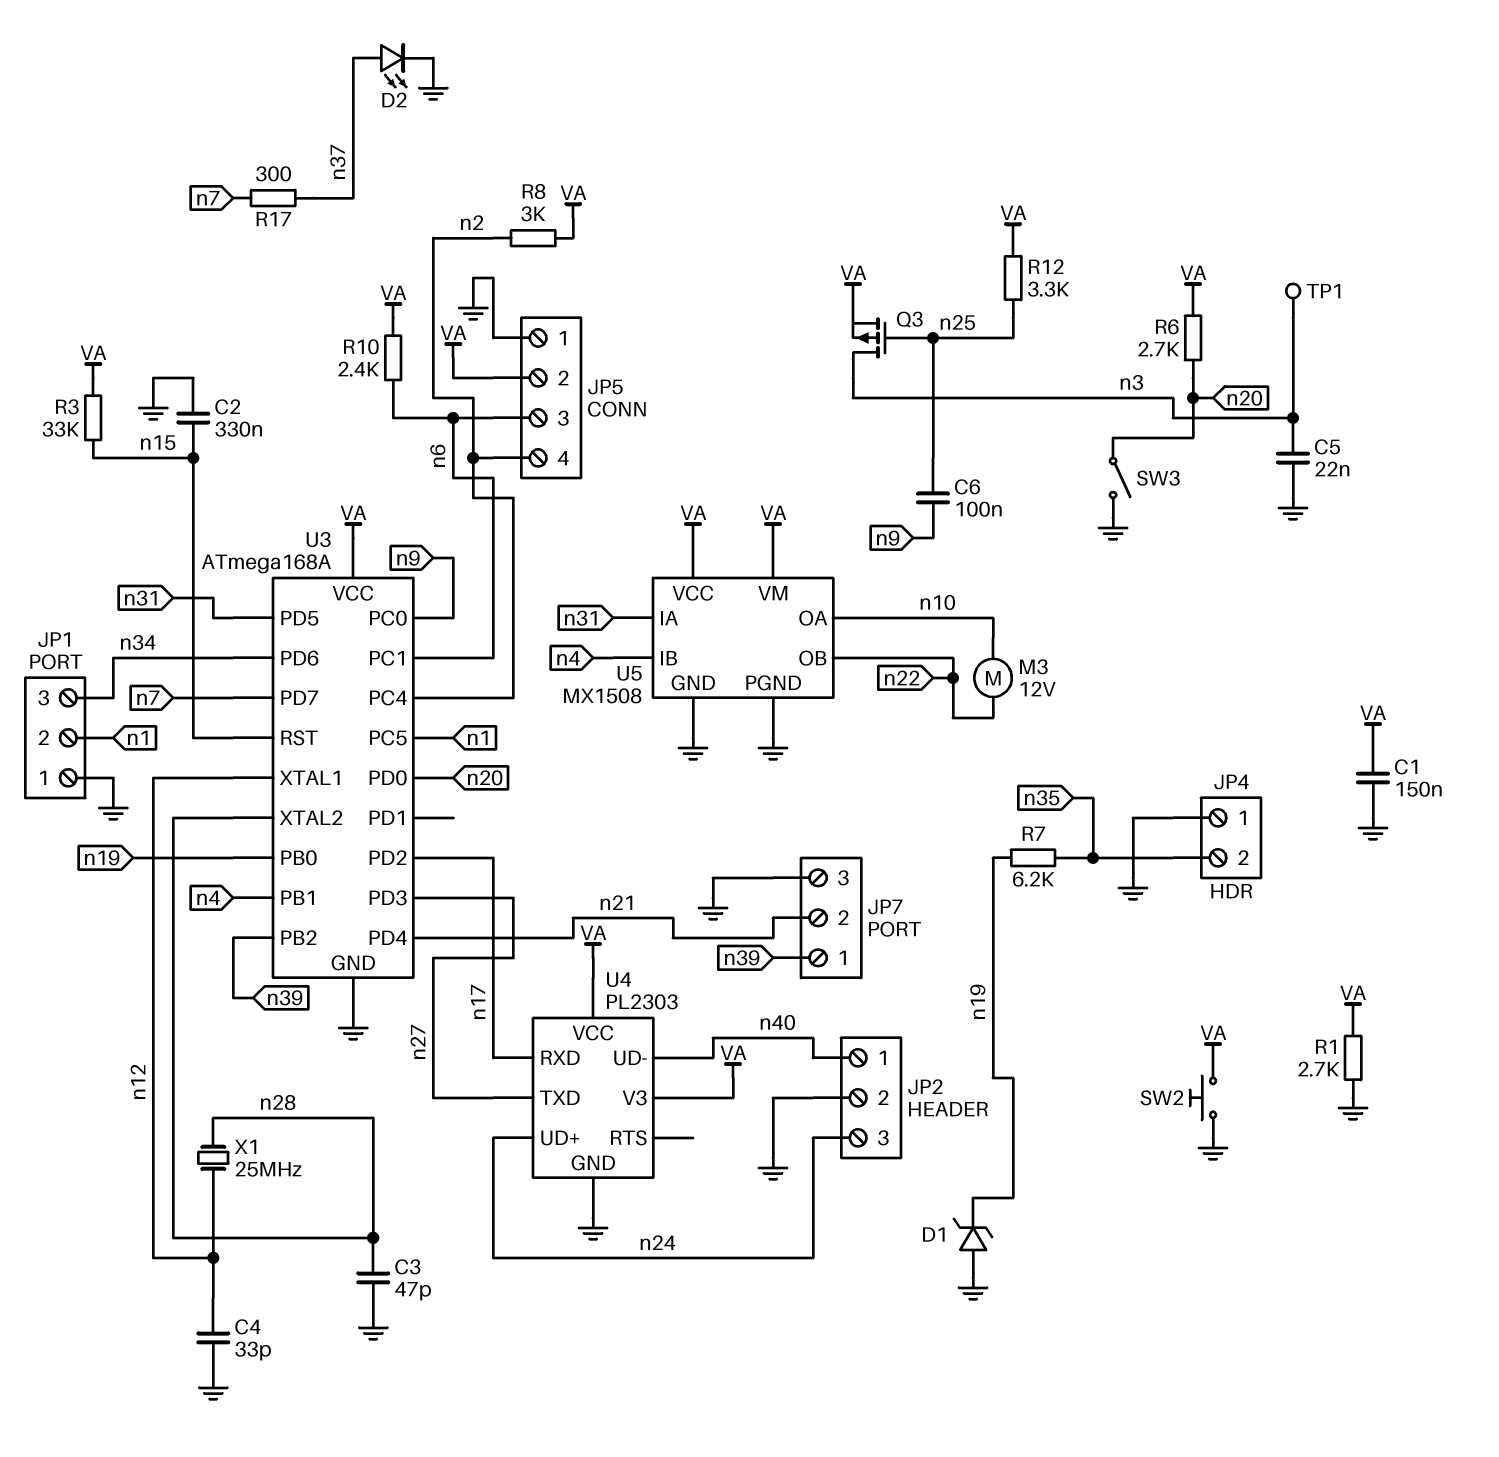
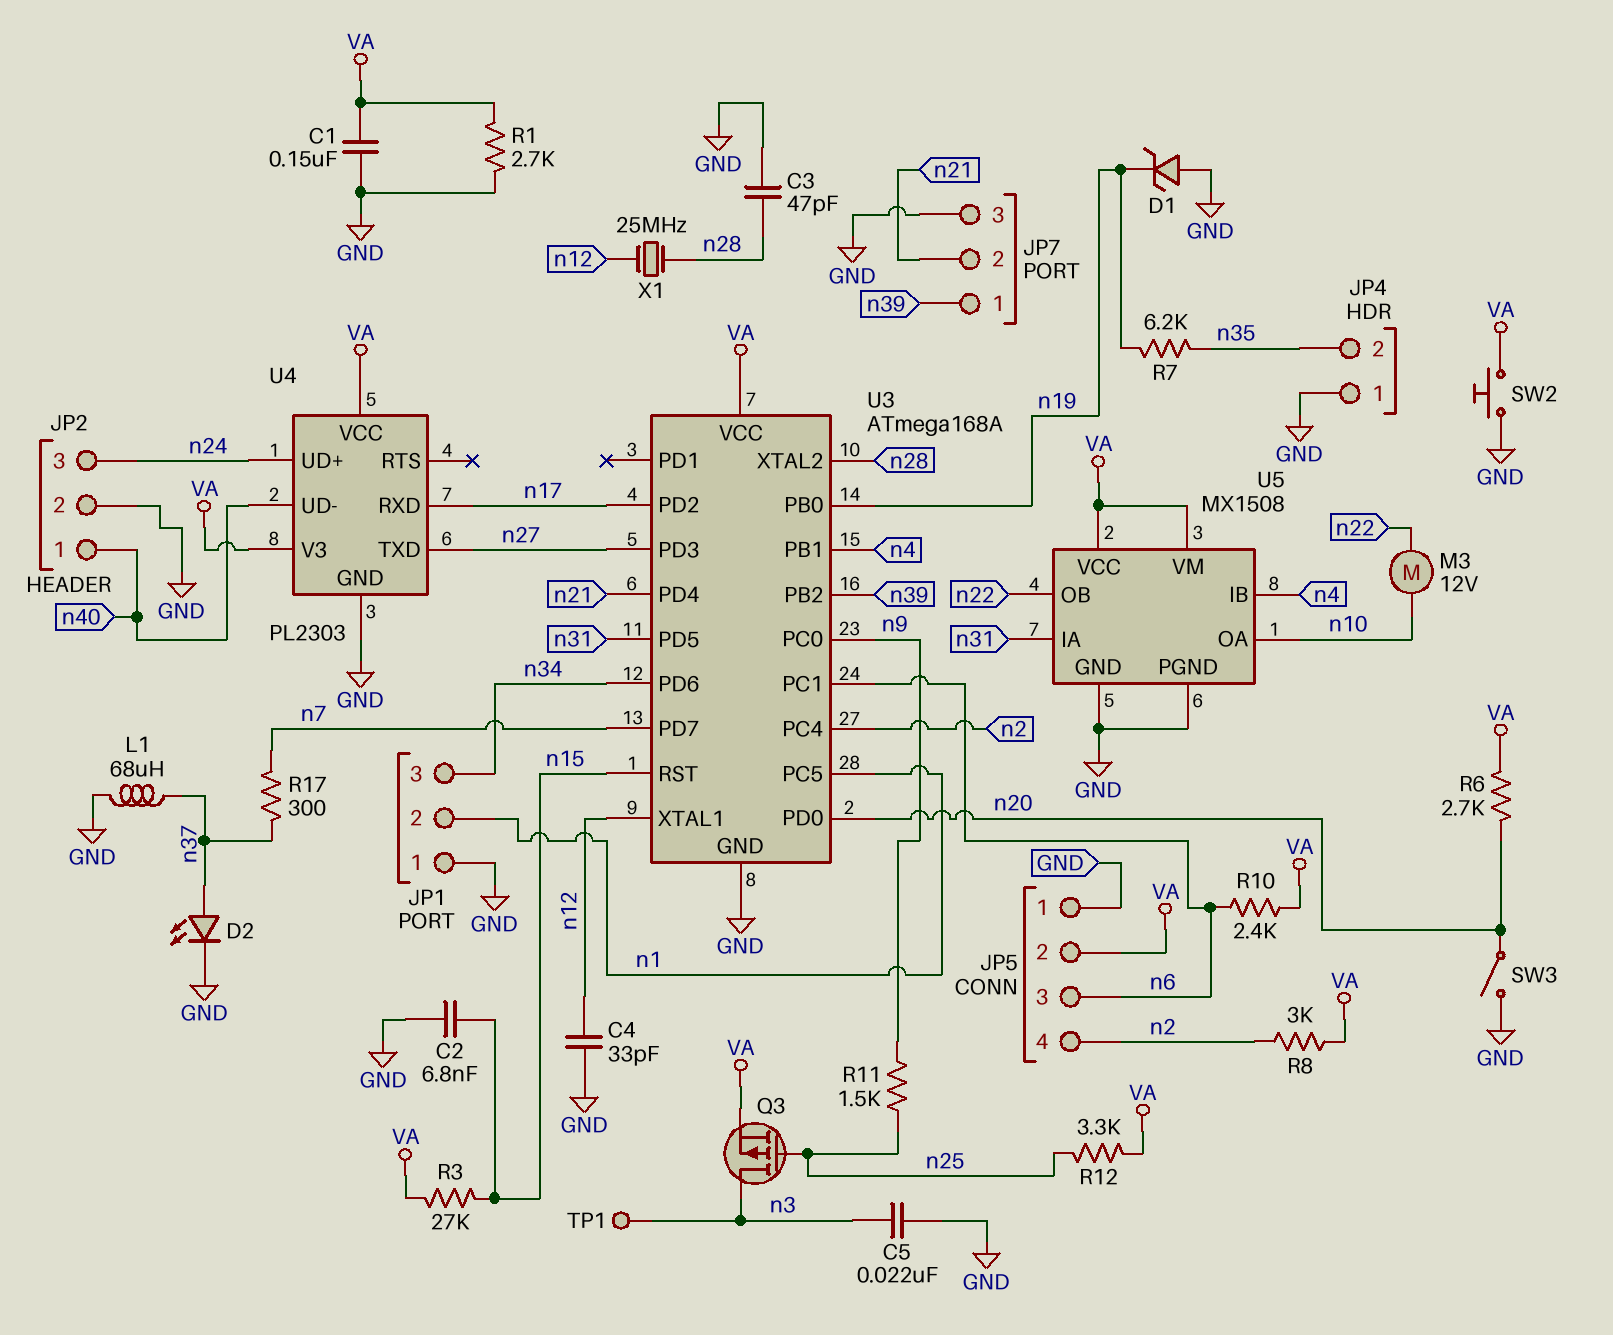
C2: 330nF (GND, n15) -> 6.8nF (GND, n15)
C6: 100nF (n9, n25) -> none
L1: none -> 68uH (GND, n37)
R3: 33k (VA, n15) -> 27k (VA, n15)
R11: none -> 1.5k (n9, n25)

